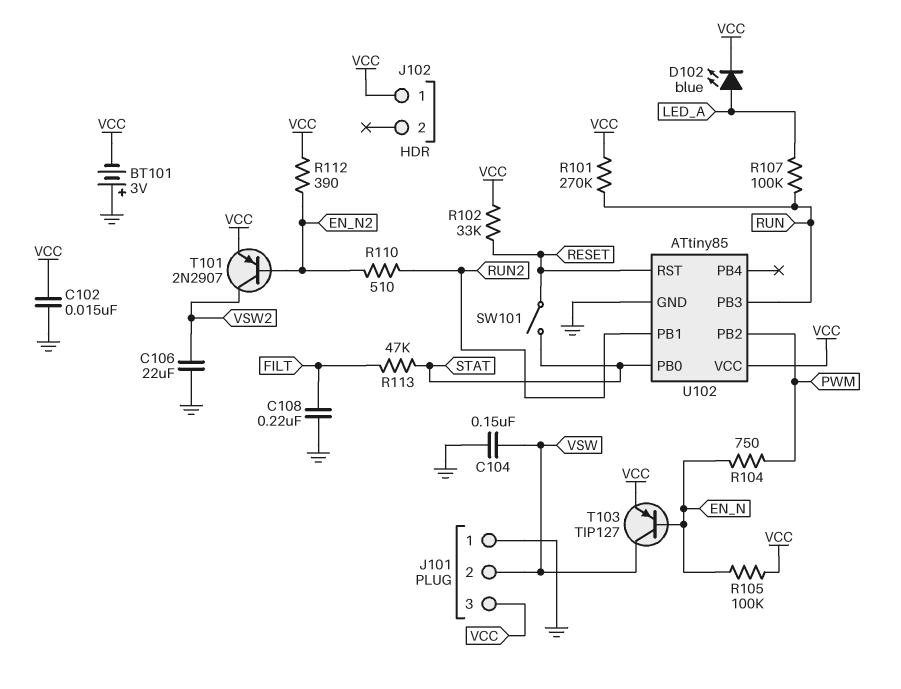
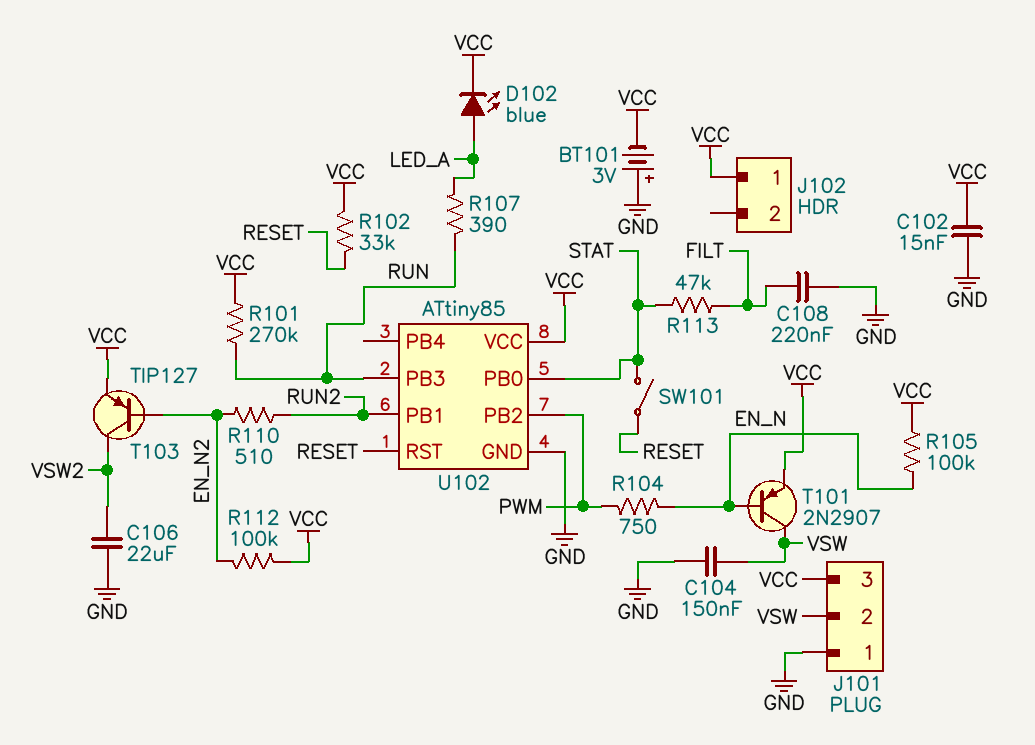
R107: 100k (LED_A, RUN) -> 390 (LED_A, RUN)
R112: 390 (EN_N2, VCC) -> 100k (EN_N2, VCC)
T101: PNP 2N2907 (B EN_N2, C VSW2, E VCC) -> PNP 2N2907 (B EN_N, C VSW, E VCC)
T103: PNP TIP127 (B EN_N, C VSW, E VCC) -> PNP TIP127 (B EN_N2, C VSW2, E VCC)

